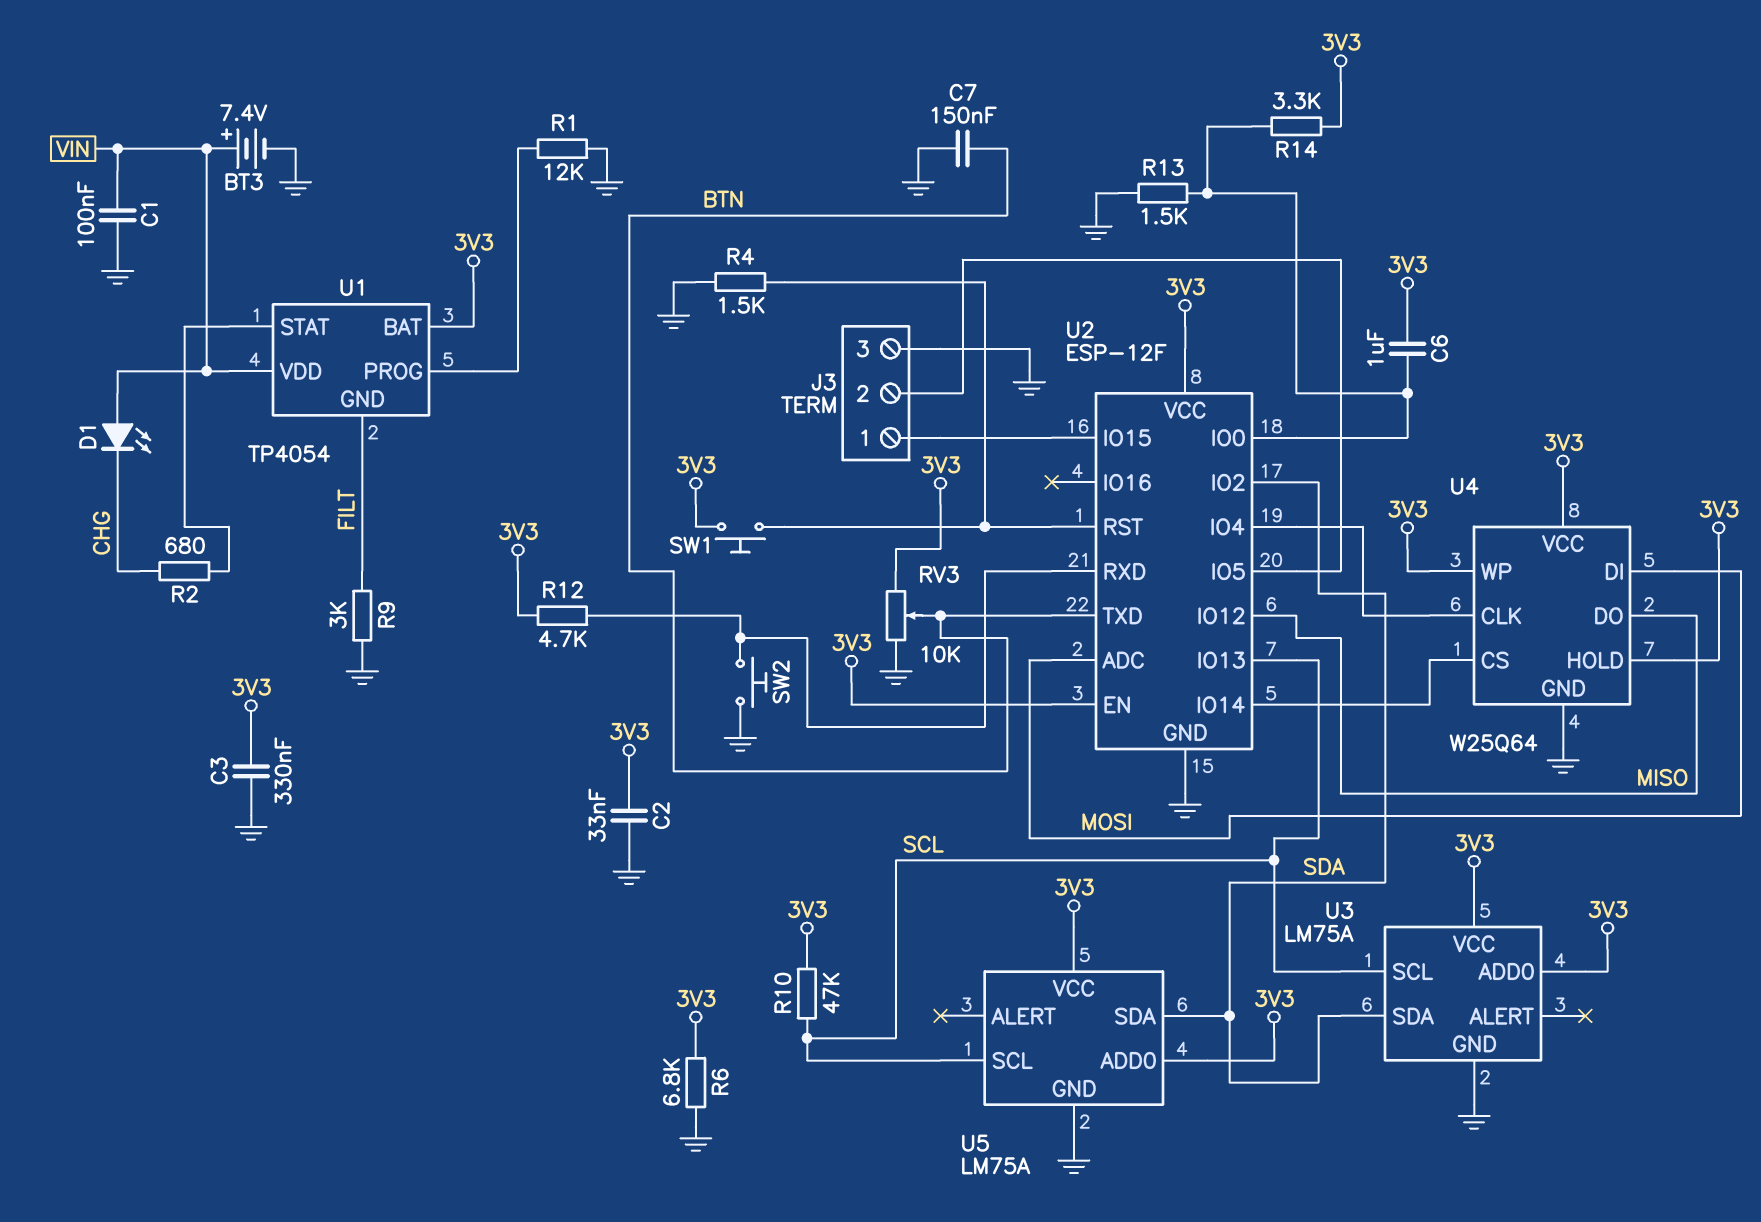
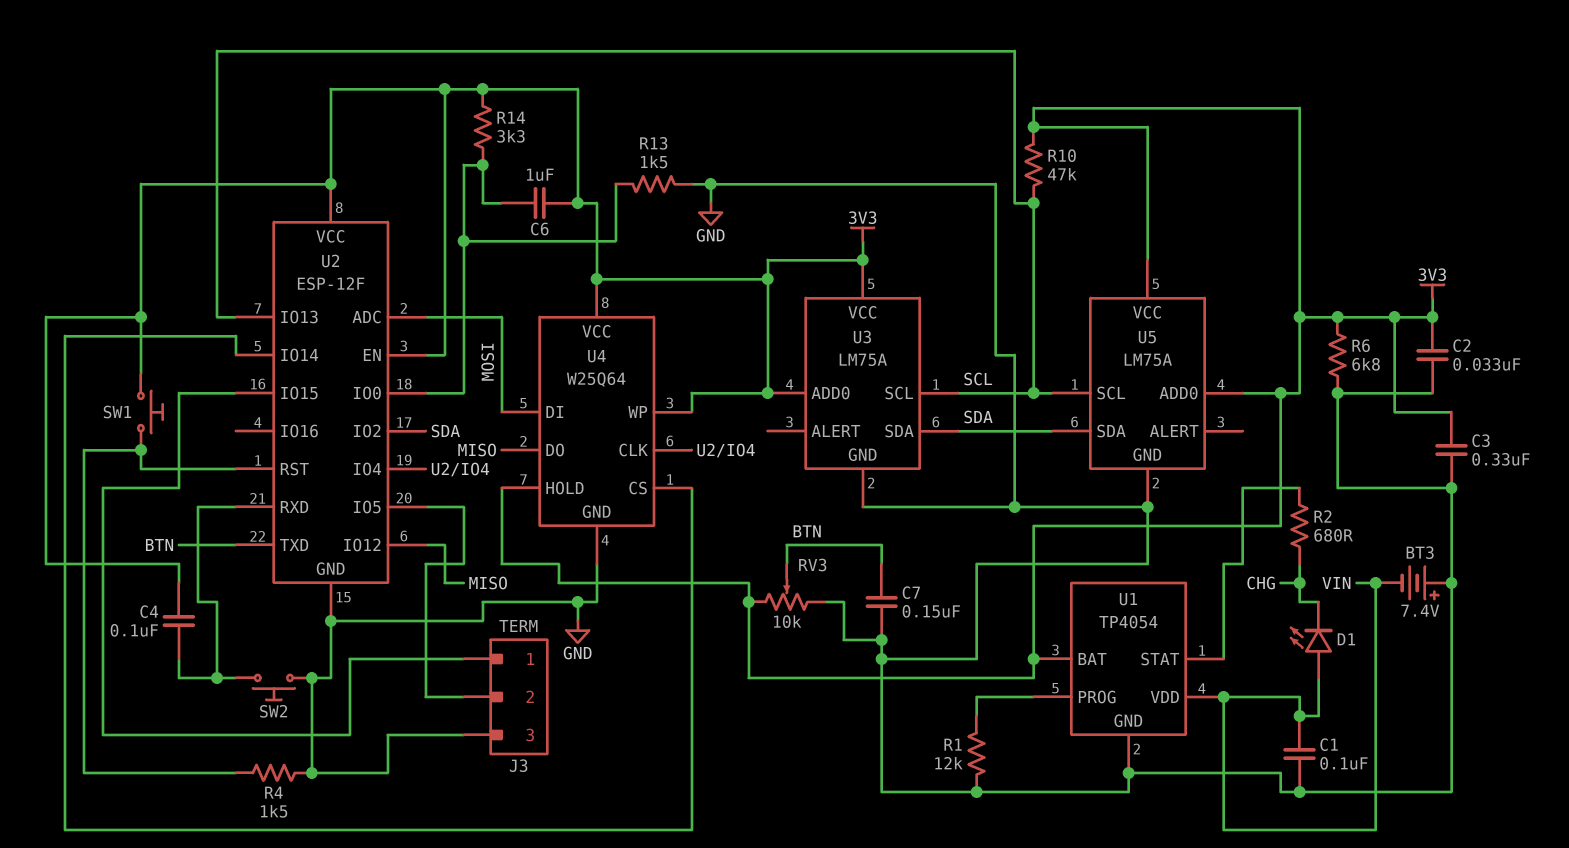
BT3: 7.4V (plus VIN, minus GND) -> 7.4V (plus GND, minus VIN)
C4: none -> 100nF (3V3, U2/RXD)
R9: 3k (FILT, GND) -> none
R12: 4.7k (3V3, U2/RXD) -> none
U1 pin GND: FILT -> GND

